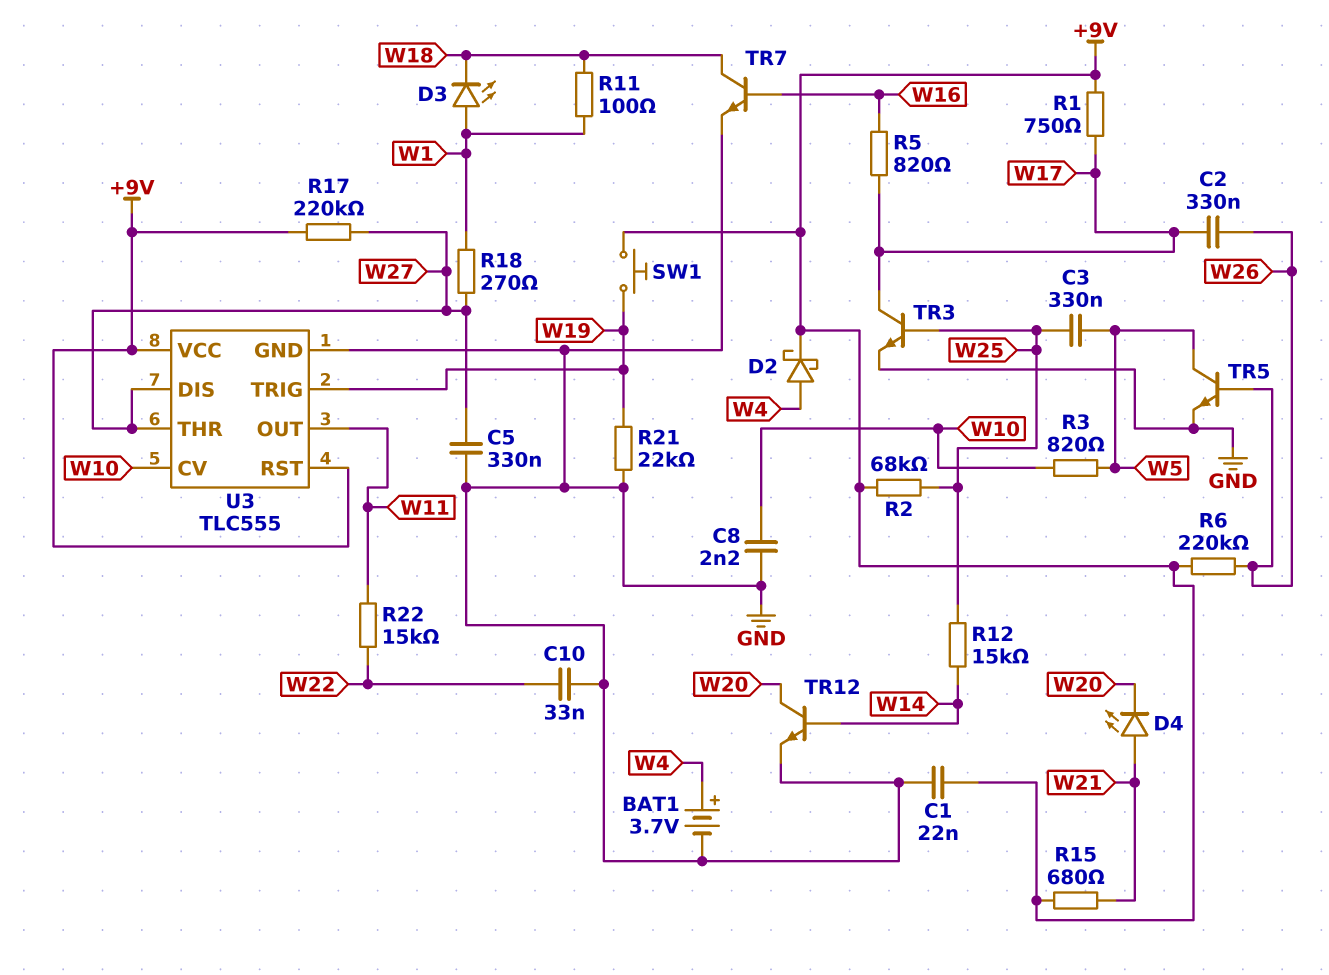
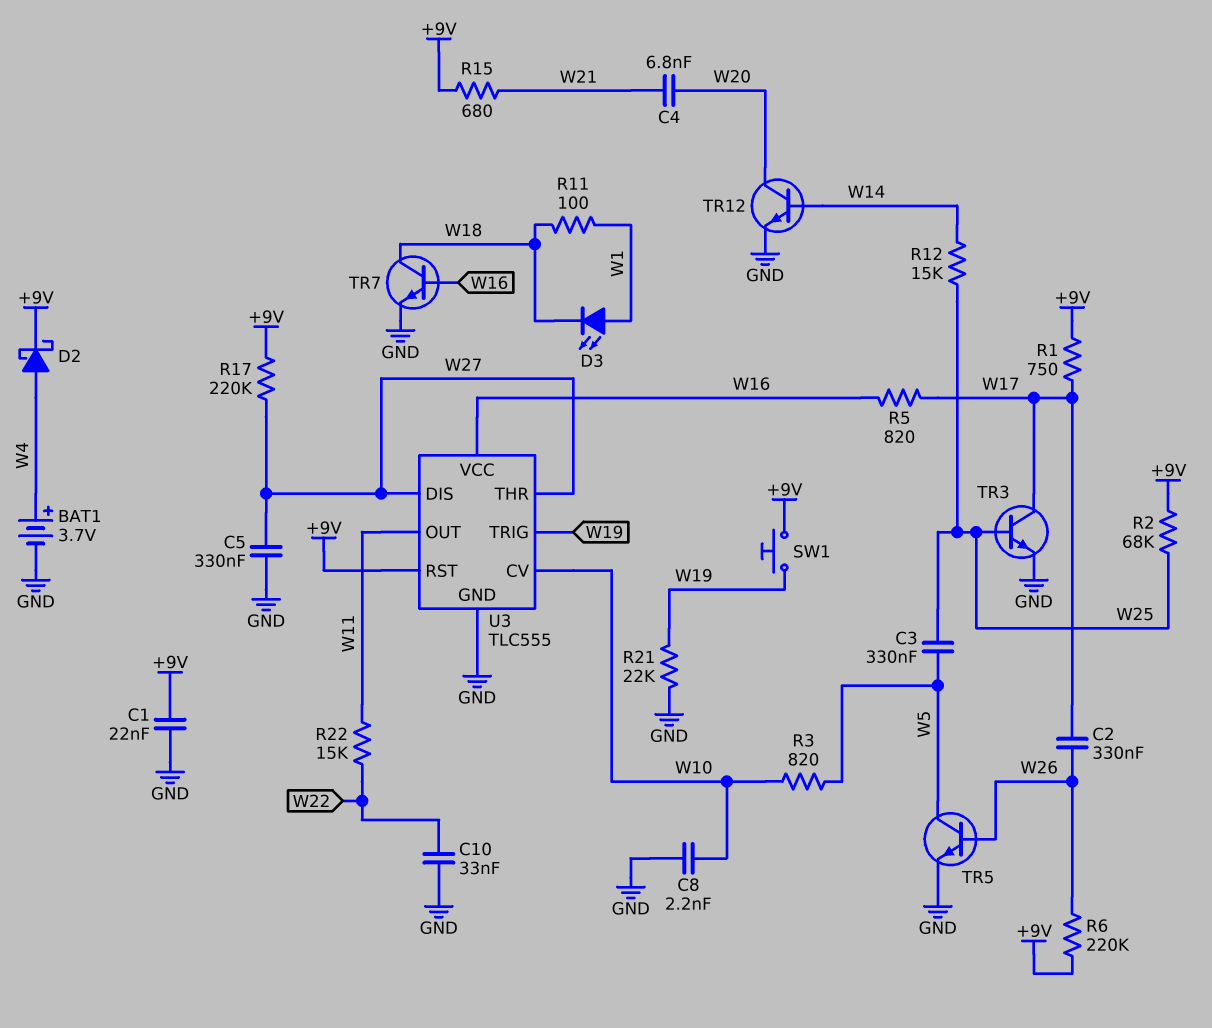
C4: none -> 6.8nF (W20, W21)
D4: LED (A W21, K W20) -> none
R18: 270 (W1, W27) -> none
U3 pin VCC: +9V -> W16

